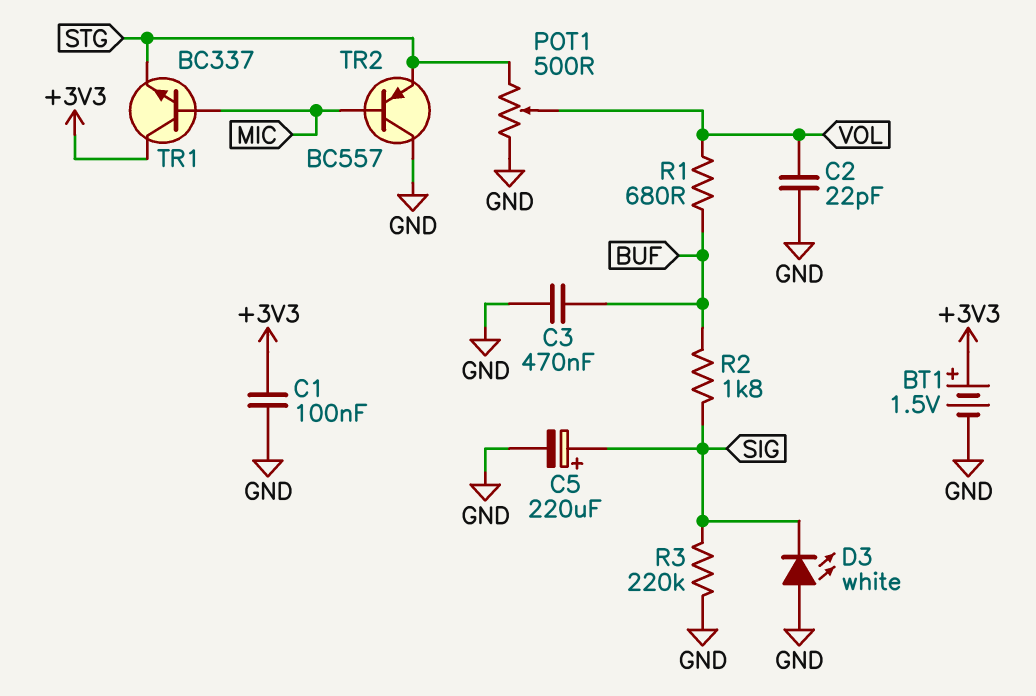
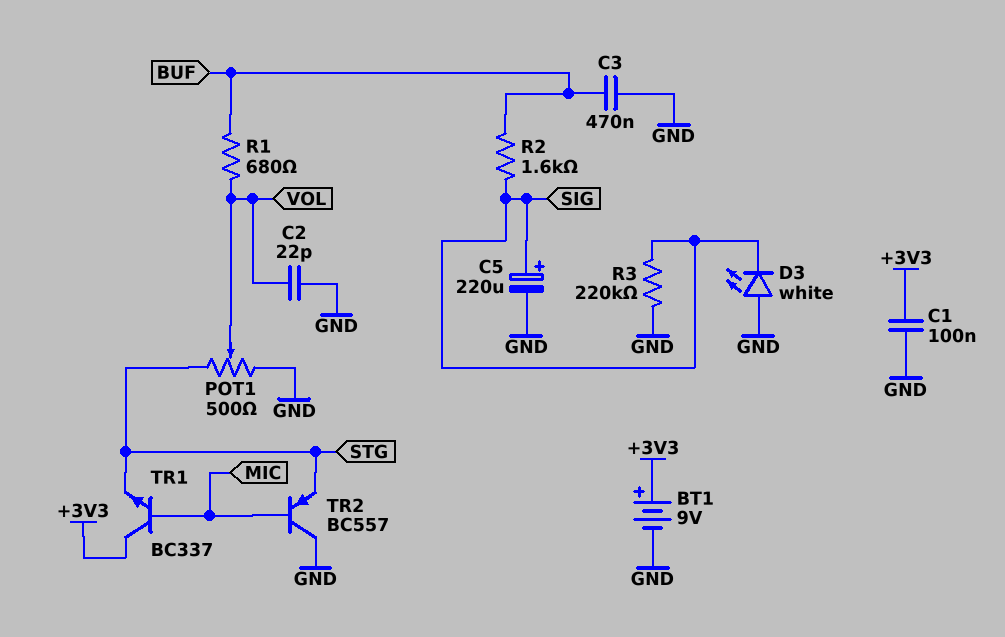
BT1: 1.5V (plus +3V3, minus GND) -> 9V (plus +3V3, minus GND)
R2: 1.8k (BUF, SIG) -> 1.6k (BUF, SIG)

